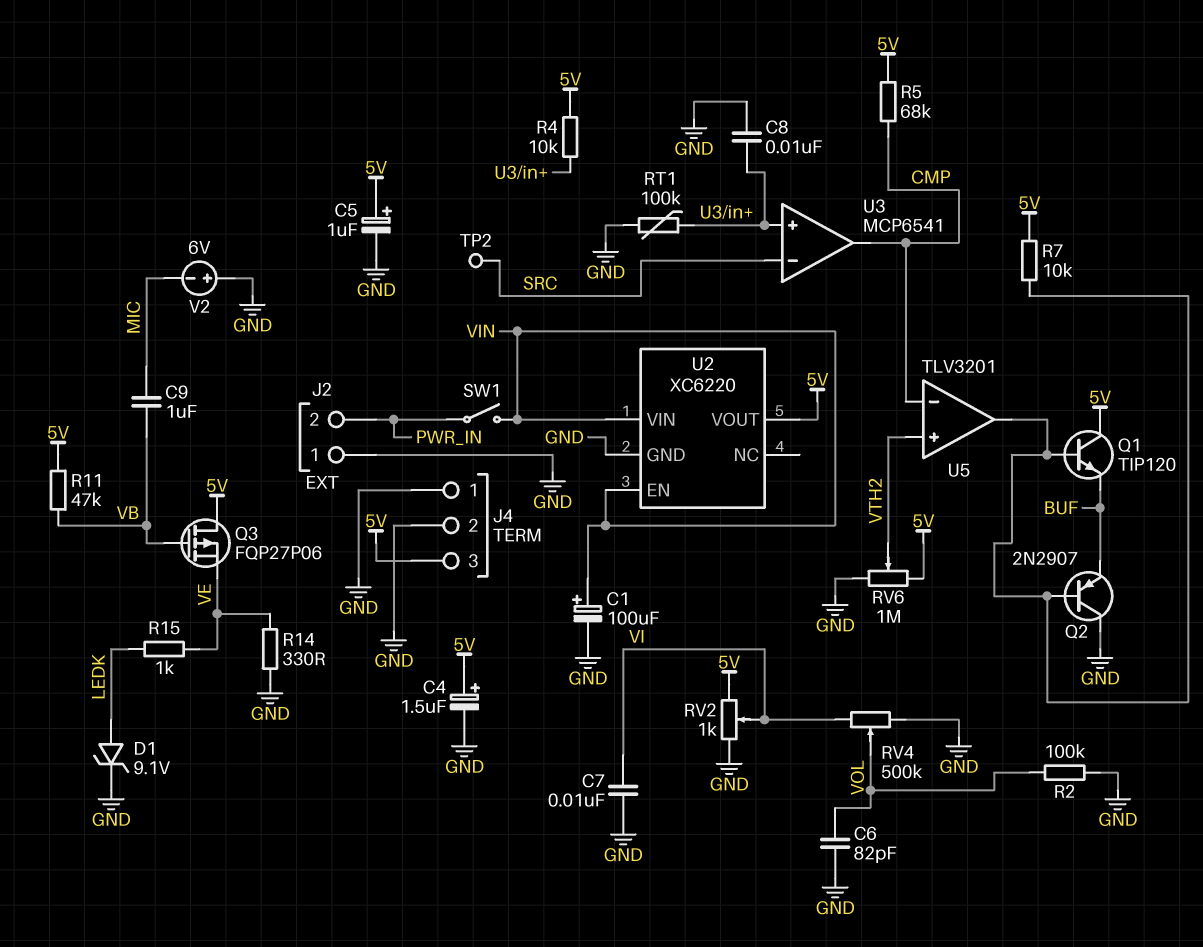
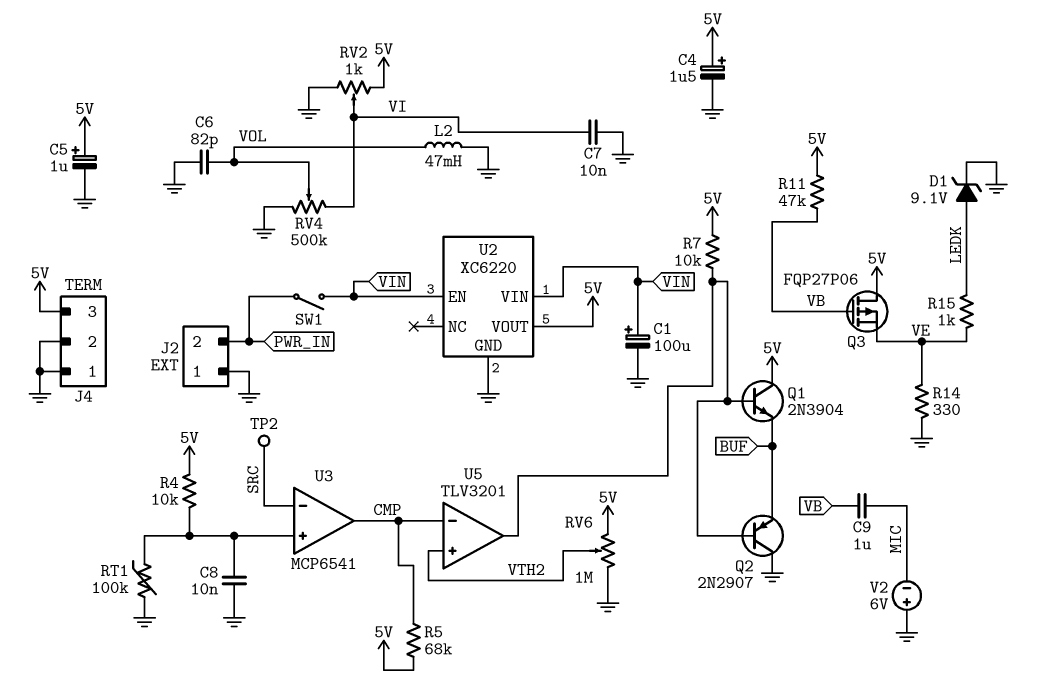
L2: none -> 47mH (GND, VOL)
Q1: NPN TIP120 (B U5/out, C 5V, E BUF) -> NPN 2N3904 (B U5/out, C 5V, E BUF)
R2: 100k (GND, VOL) -> none

